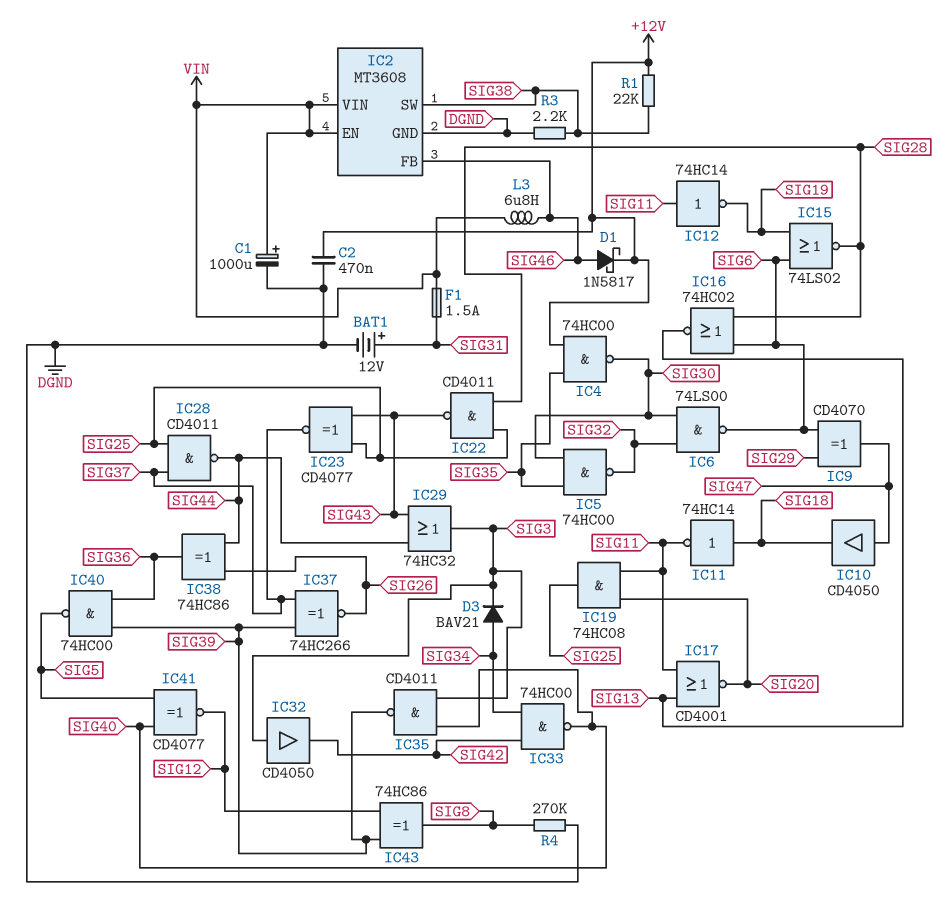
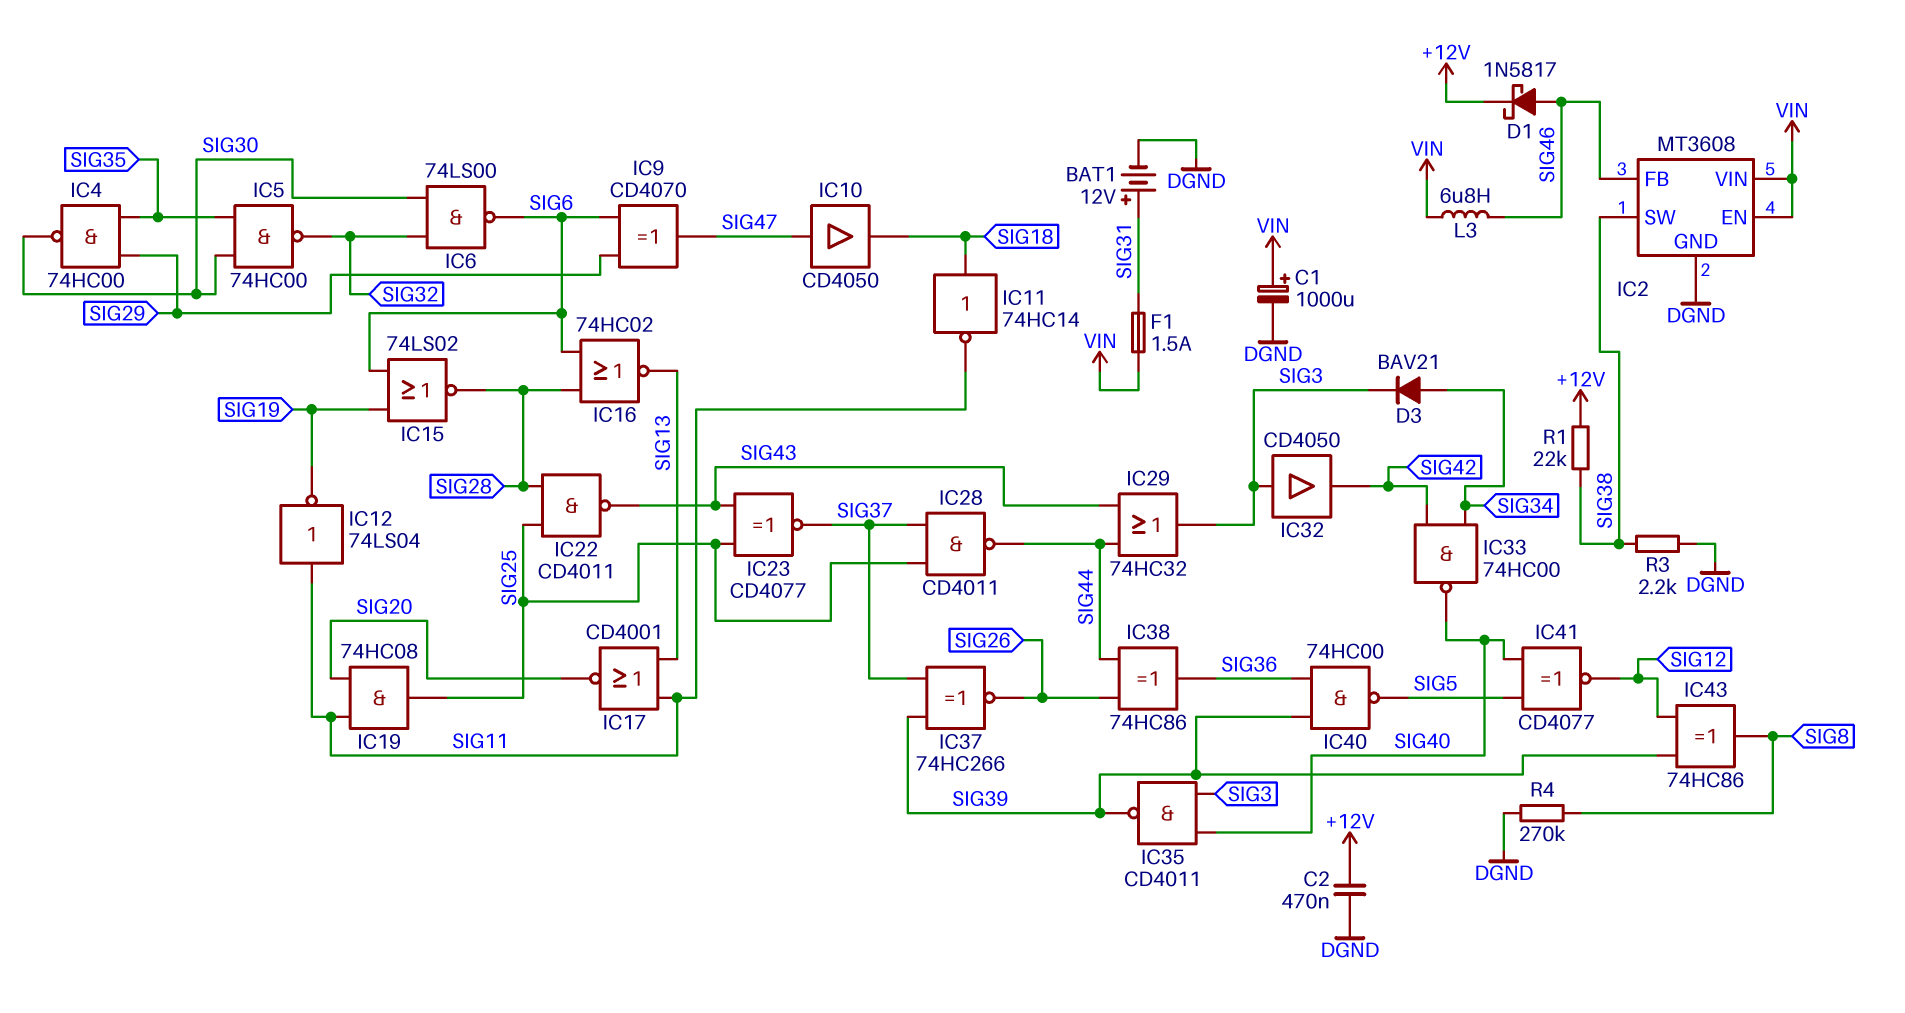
IC4: NAND 74HC00 (in +12V, in SIG35, out SIG30) -> NAND 74HC00 (in SIG29, in SIG35, out SIG30)
IC12: NOT 74HC14 (in SIG11, out SIG19) -> NOT 74LS04 (in SIG11, out SIG19)

